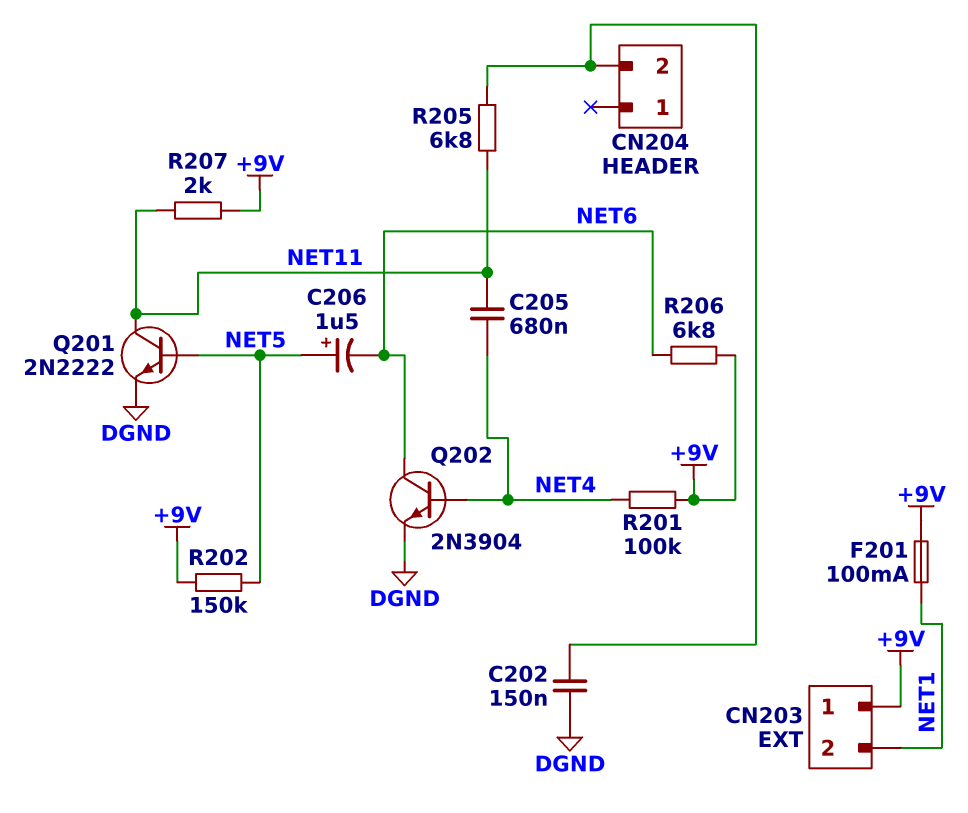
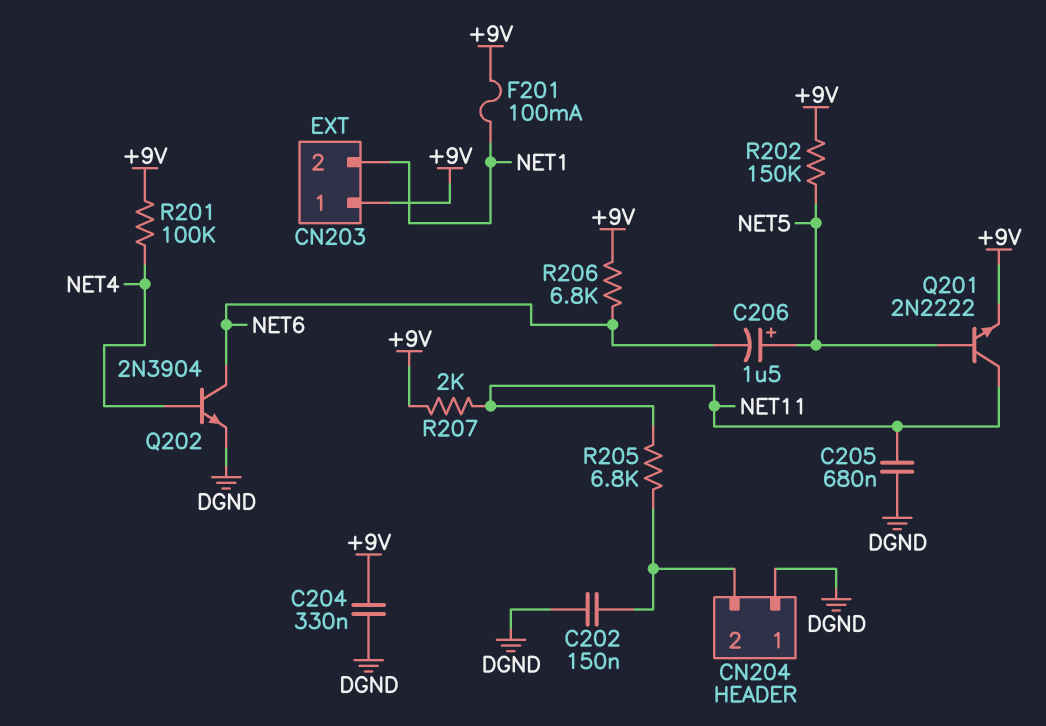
C204: none -> 330nF (+9V, DGND)
C205: 680nF (NET4, NET11) -> 680nF (DGND, NET11)
CN204 pin 1: none -> DGND
Q201: NPN 2N2222 (B NET5, C NET11, E DGND) -> NPN 2N2222 (B NET5, C NET11, E +9V)

